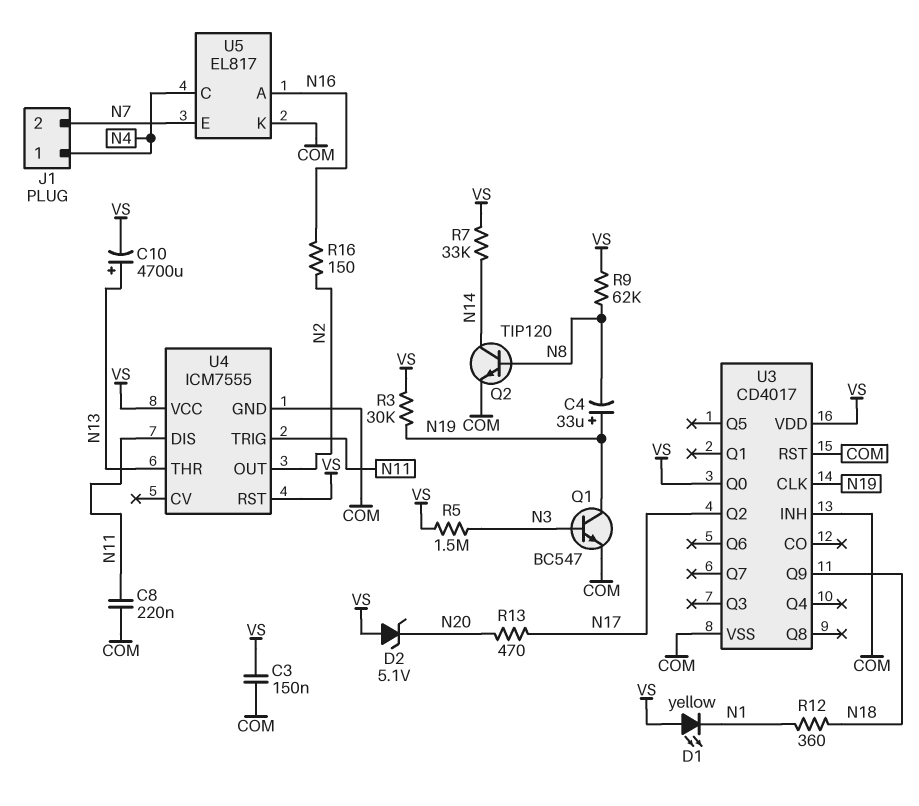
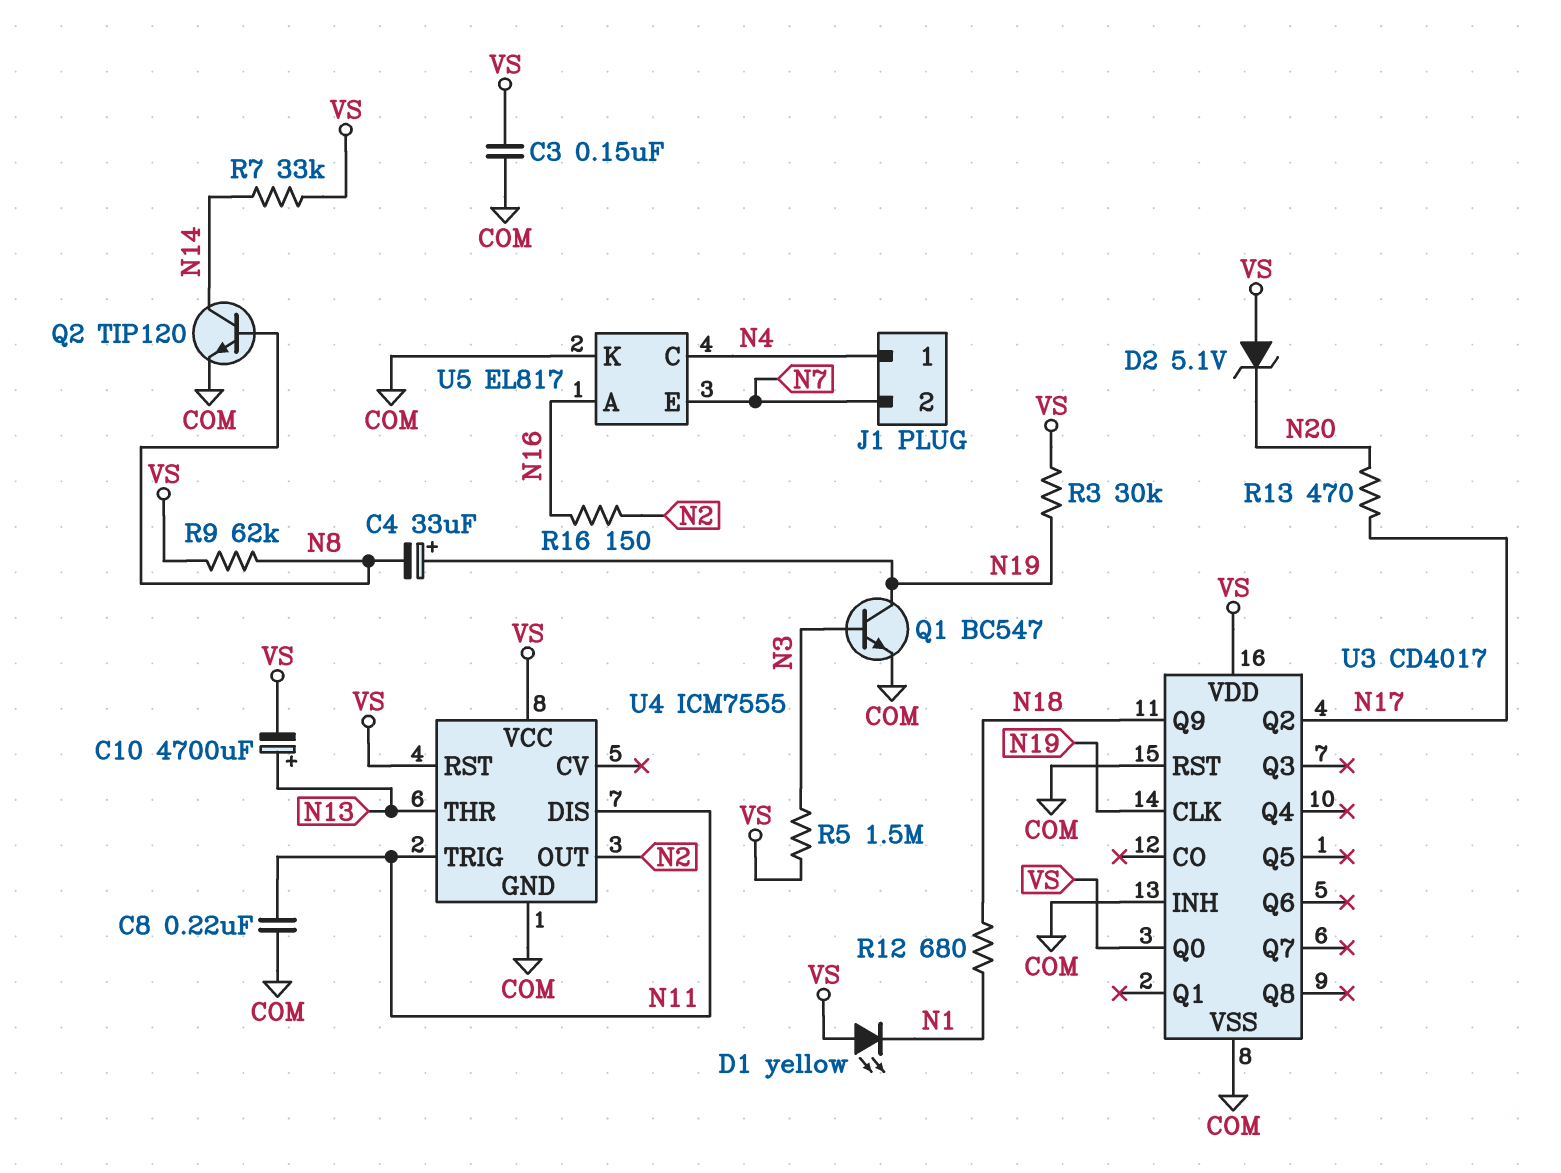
R12: 360 (N1, N18) -> 680 (N1, N18)

